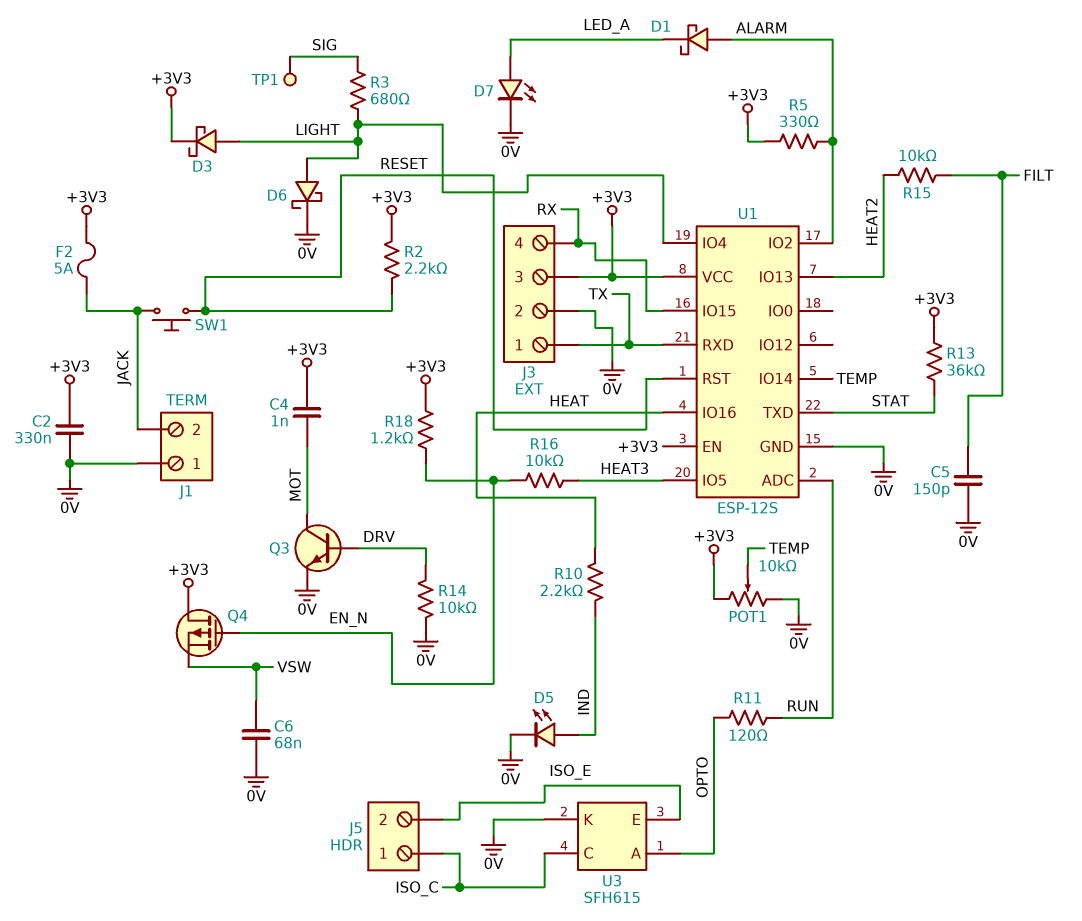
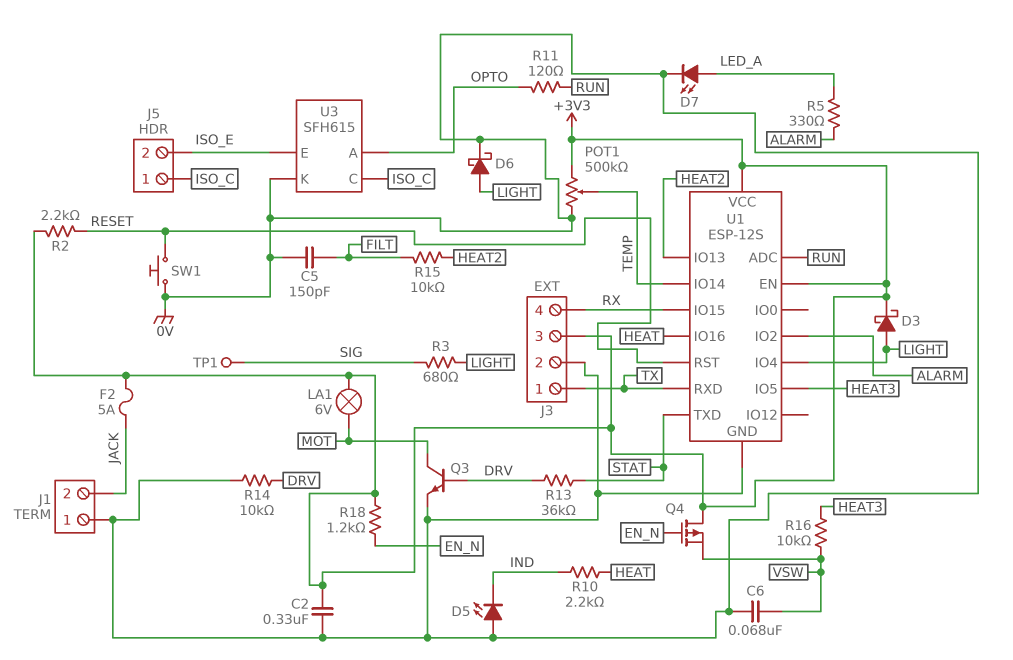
C4: 1nF (+3V3, MOT) -> none
D1: schottky (A ALARM, K LED_A) -> none
D5: LED (A IND, K 0V) -> LED (A 0V, K IND)
LA1: none -> lamp 6V (+3V3, MOT)
POT1: 10k (+3V3, 0V, wiper TEMP) -> 500k (+3V3, 0V, wiper TEMP)
R5: 330 (+3V3, ALARM) -> 330 (ALARM, LED_A)
R13: 36k (+3V3, STAT) -> 36k (DRV, STAT)
R16: 10k (EN_N, HEAT3) -> 10k (HEAT3, VSW)
SW1: button (JACK, RESET) -> button (0V, RESET)

